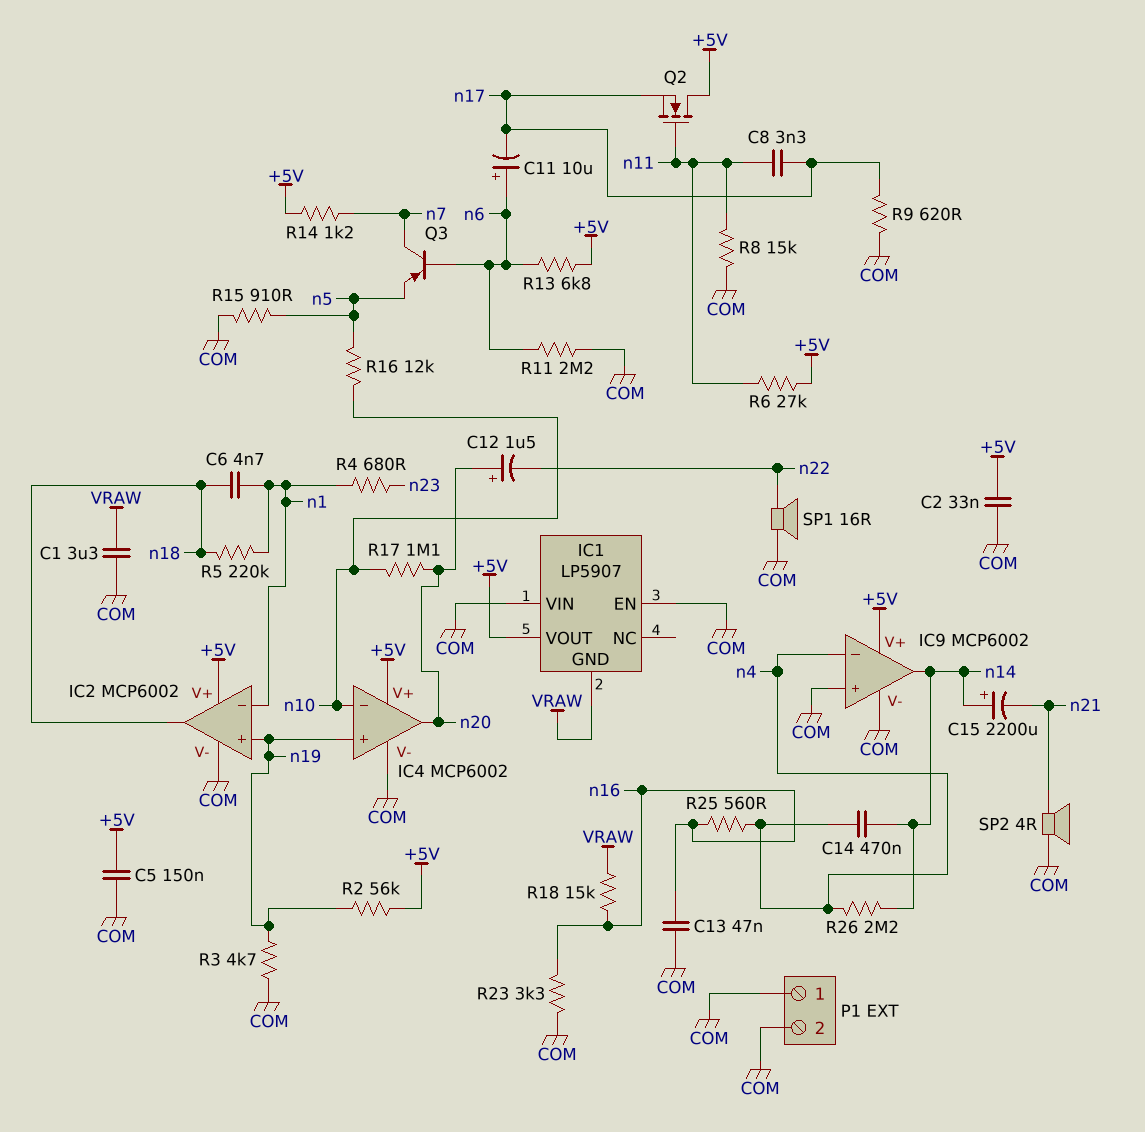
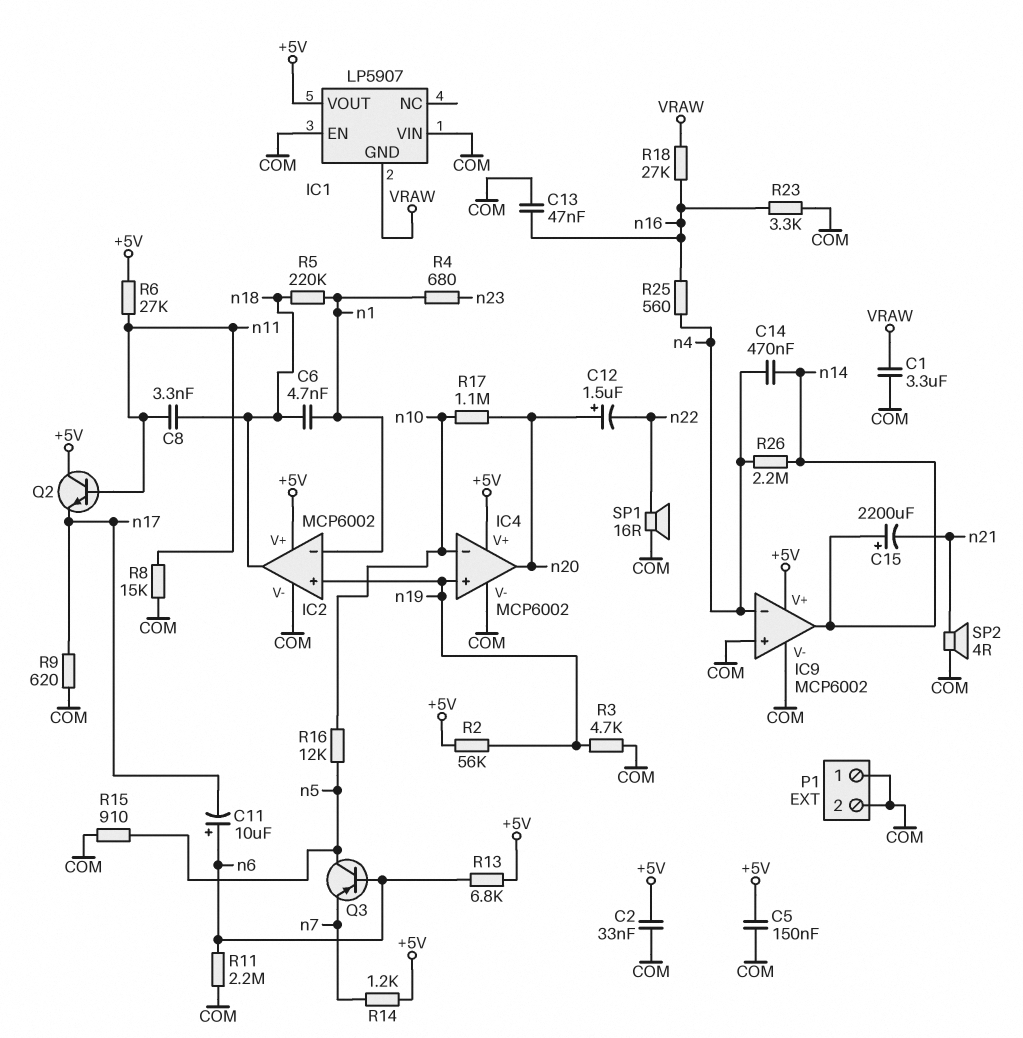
C8: 3.3nF (n11, n17) -> 3.3nF (n11, n18)
Q2: NMOS (G n11, D +5V, S n17) -> NPN (B n11, C +5V, E n17)
Q3: PNP (B n6, C n7, E n5) -> PNP (B n6, C n5, E n7)
R18: 15k (VRAW, n16) -> 27k (VRAW, n16)

